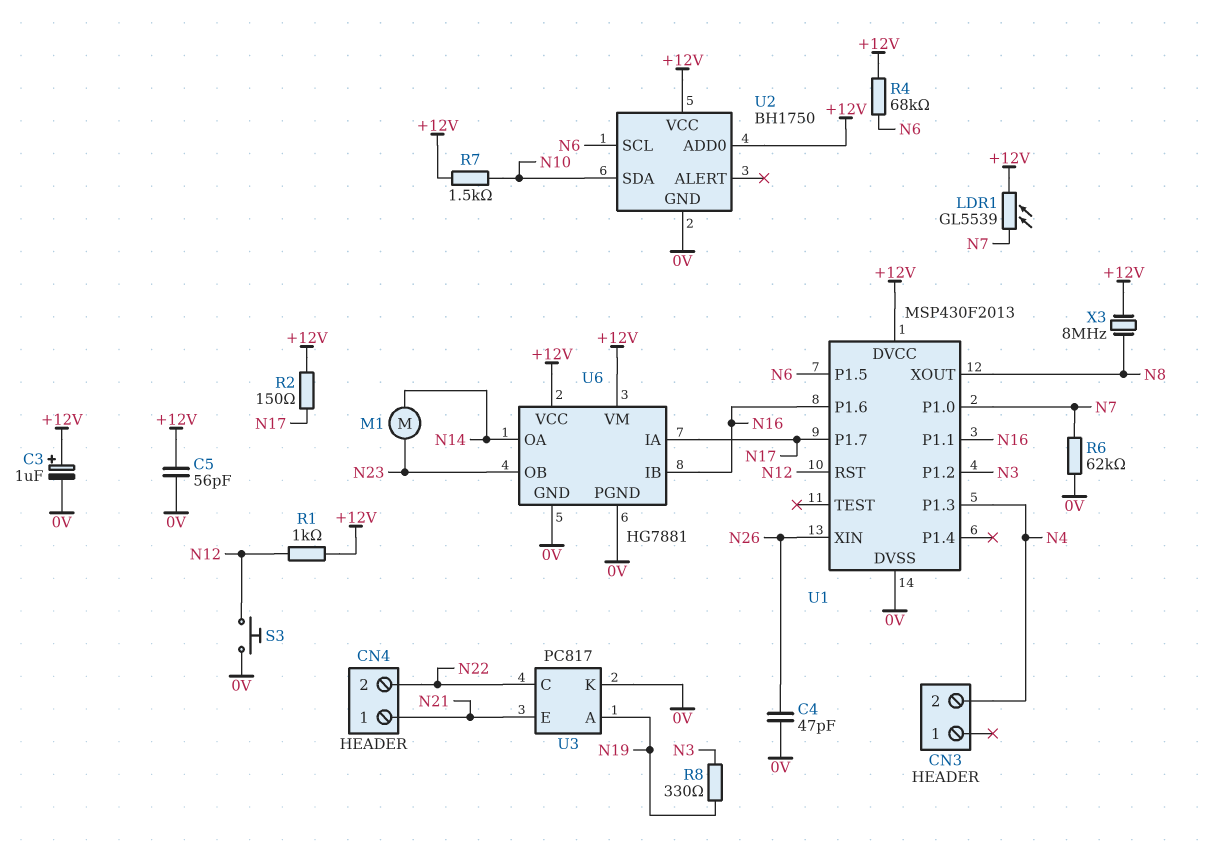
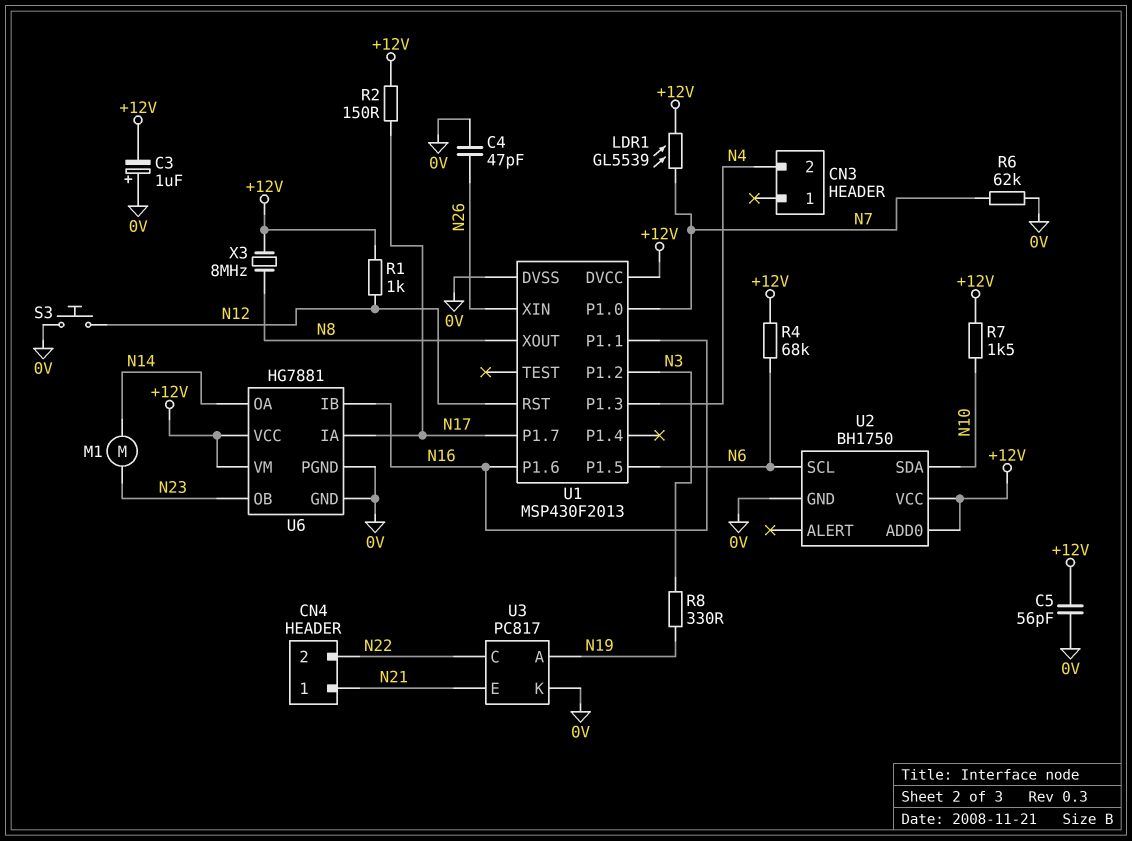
C3: 1uF (plus +12V, minus 0V) -> 1uF (plus 0V, minus +12V)

